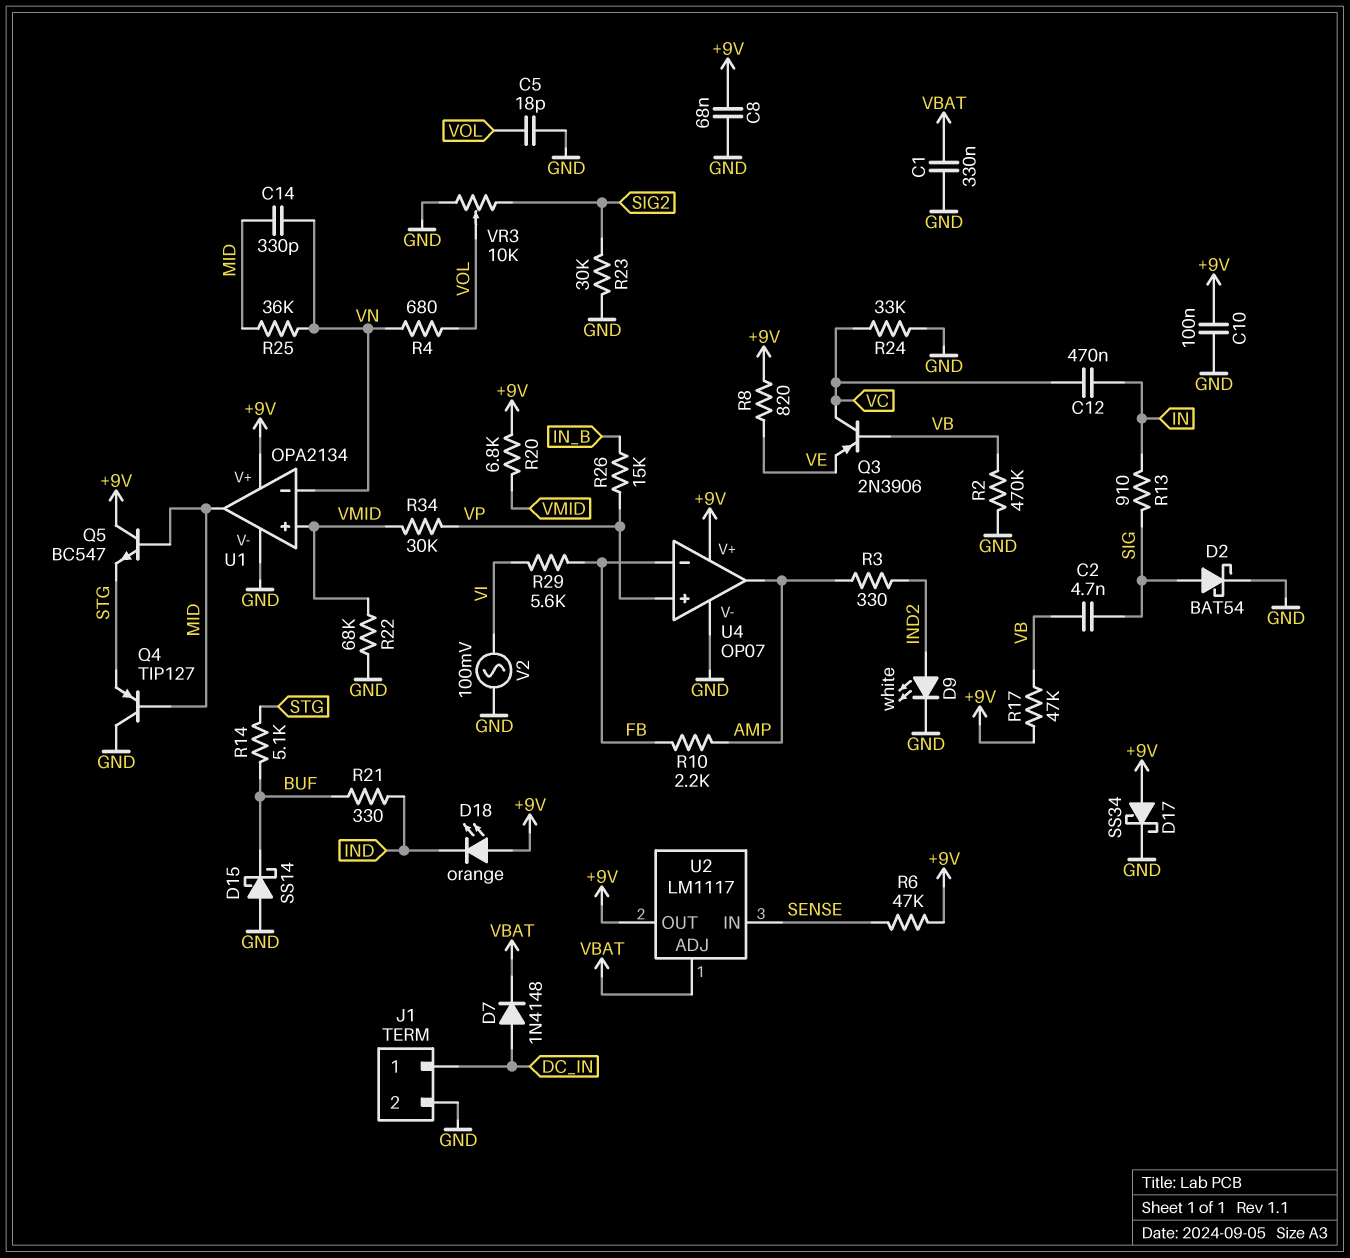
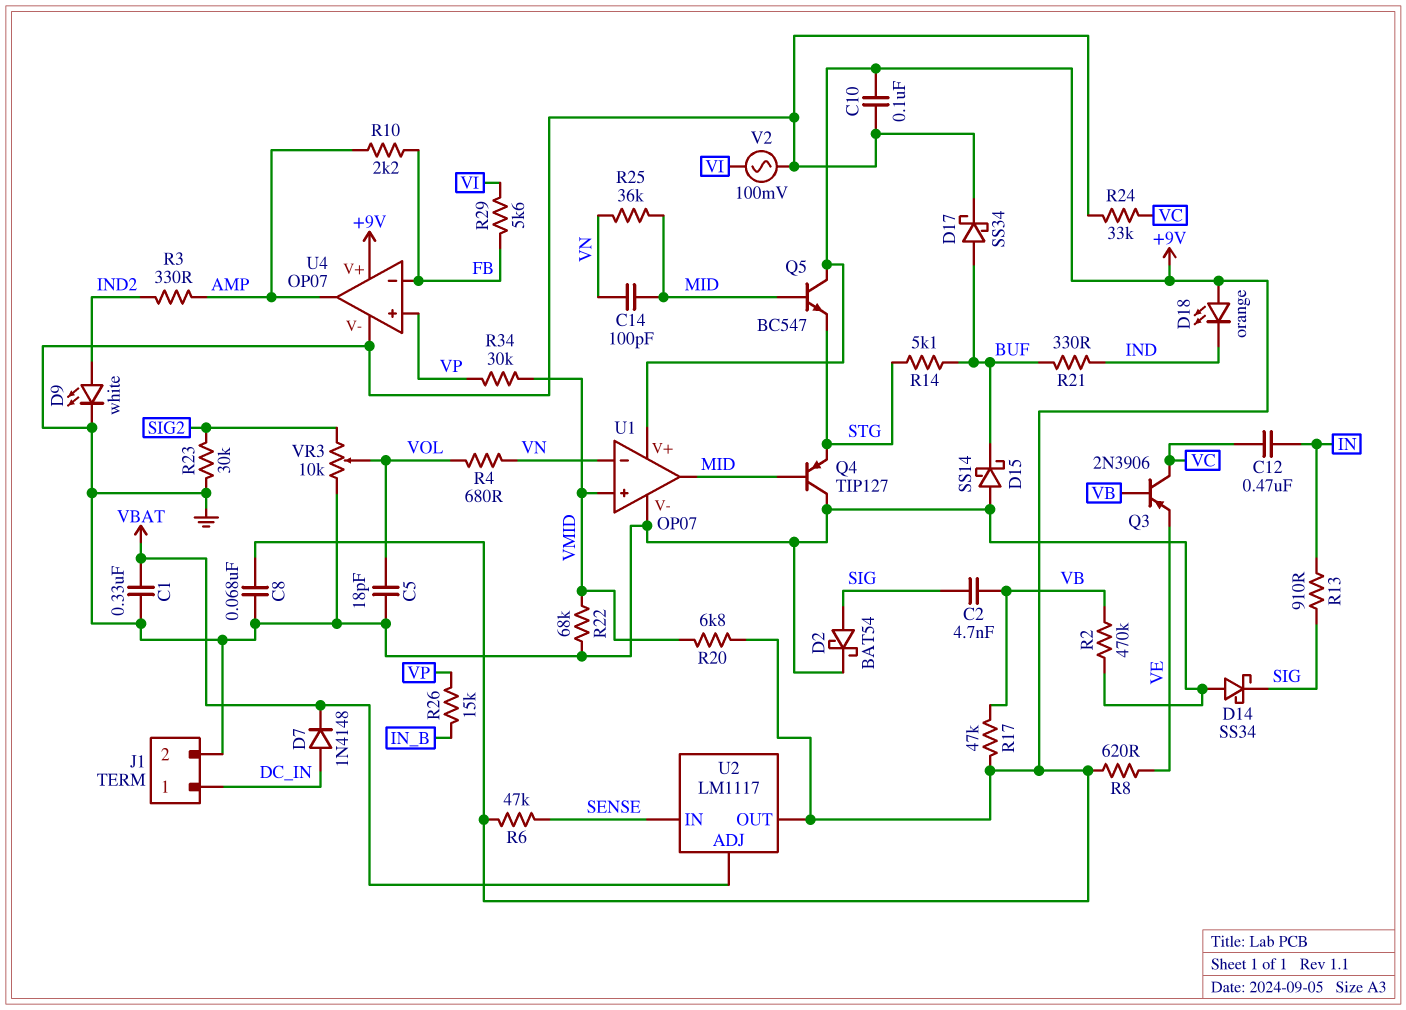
C14: 330pF (MID, VN) -> 100pF (MID, VN)
D14: none -> schottky SS34 (A GND, K SIG)
D17: schottky SS34 (A +9V, K GND) -> schottky SS34 (A BUF, K GND)
R8: 820 (+9V, VE) -> 620 (+9V, VE)
U1: OPA2134 -> OP07

